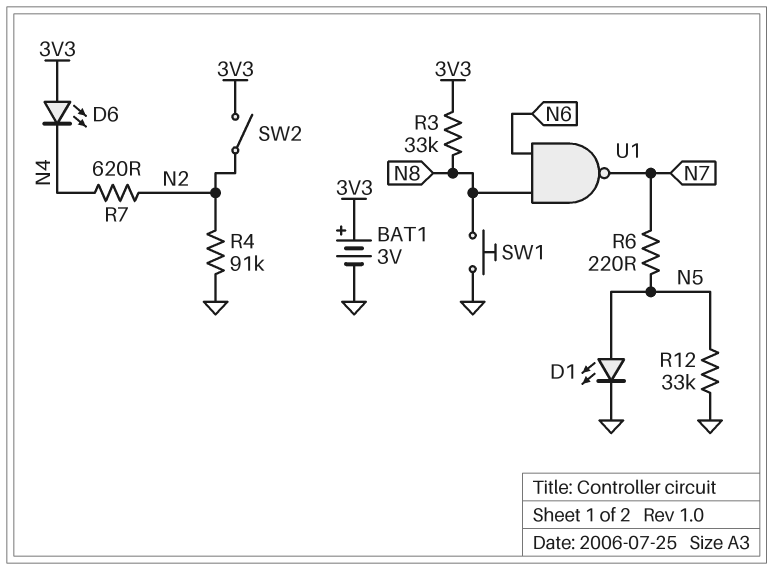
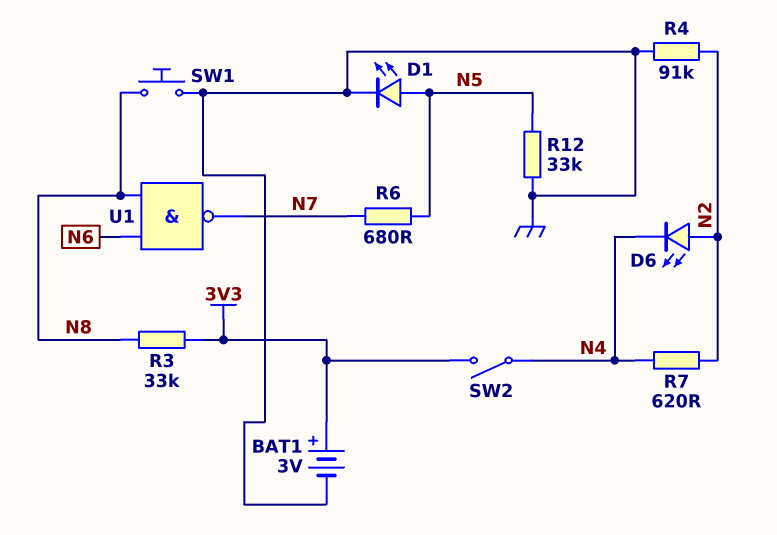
D6: LED (A 3V3, K N4) -> LED (A N2, K N4)
R6: 220 (N5, N7) -> 680 (N5, N7)
SW2: switch (3V3, N2) -> switch (3V3, N4)

